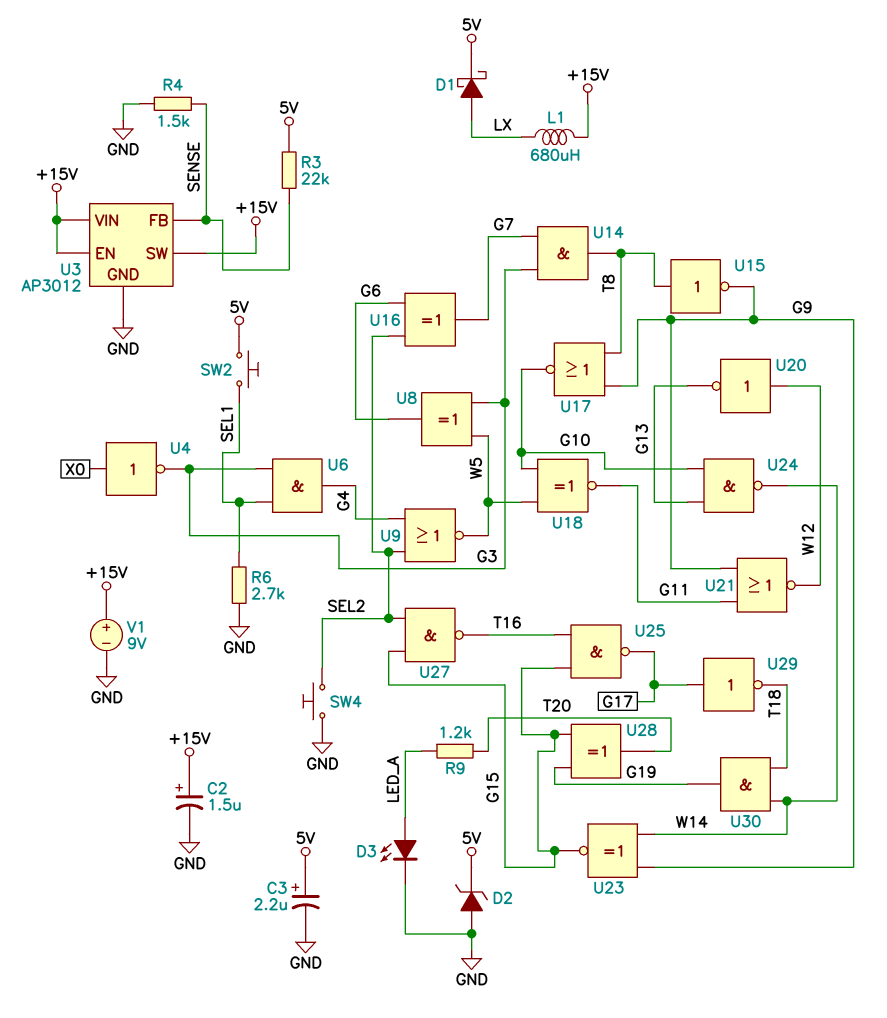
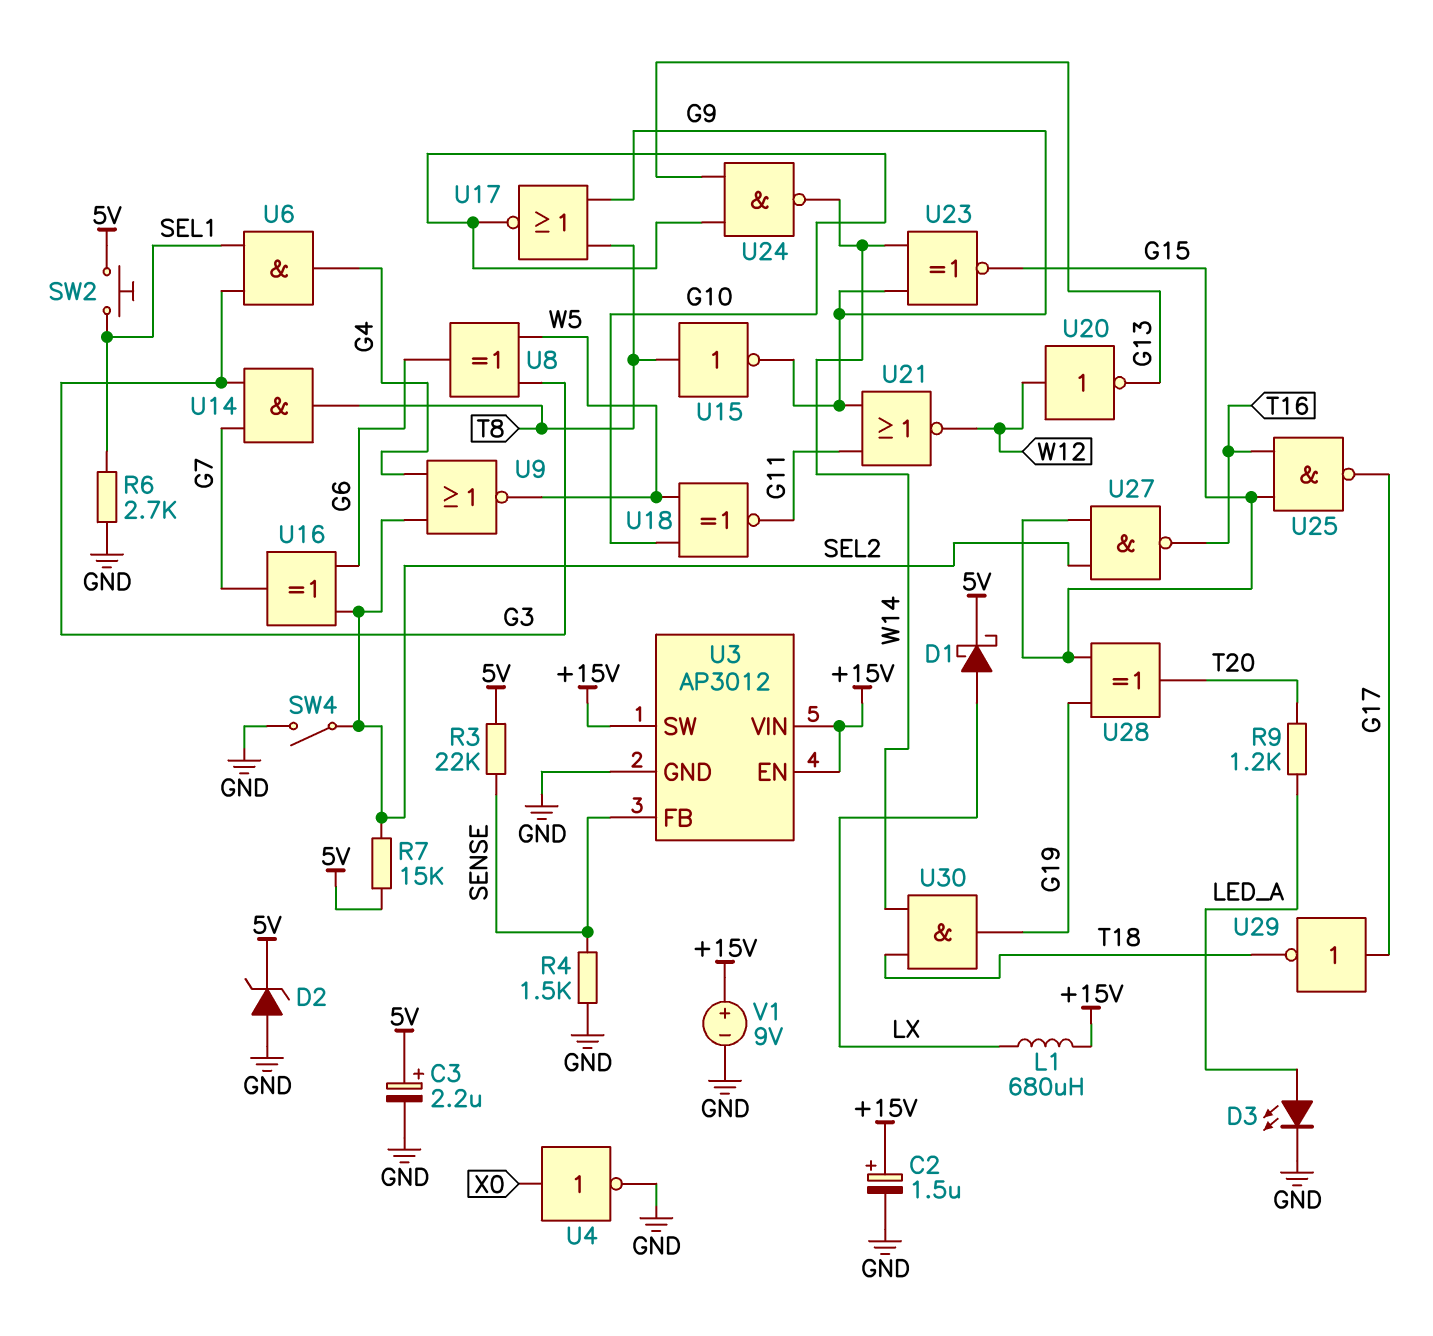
R7: none -> 15k (5V, SEL2)
SW4: button (GND, SEL2) -> switch (GND, SEL2)
U4: NOT (in X0, out G3) -> NOT (in X0, out GND)

